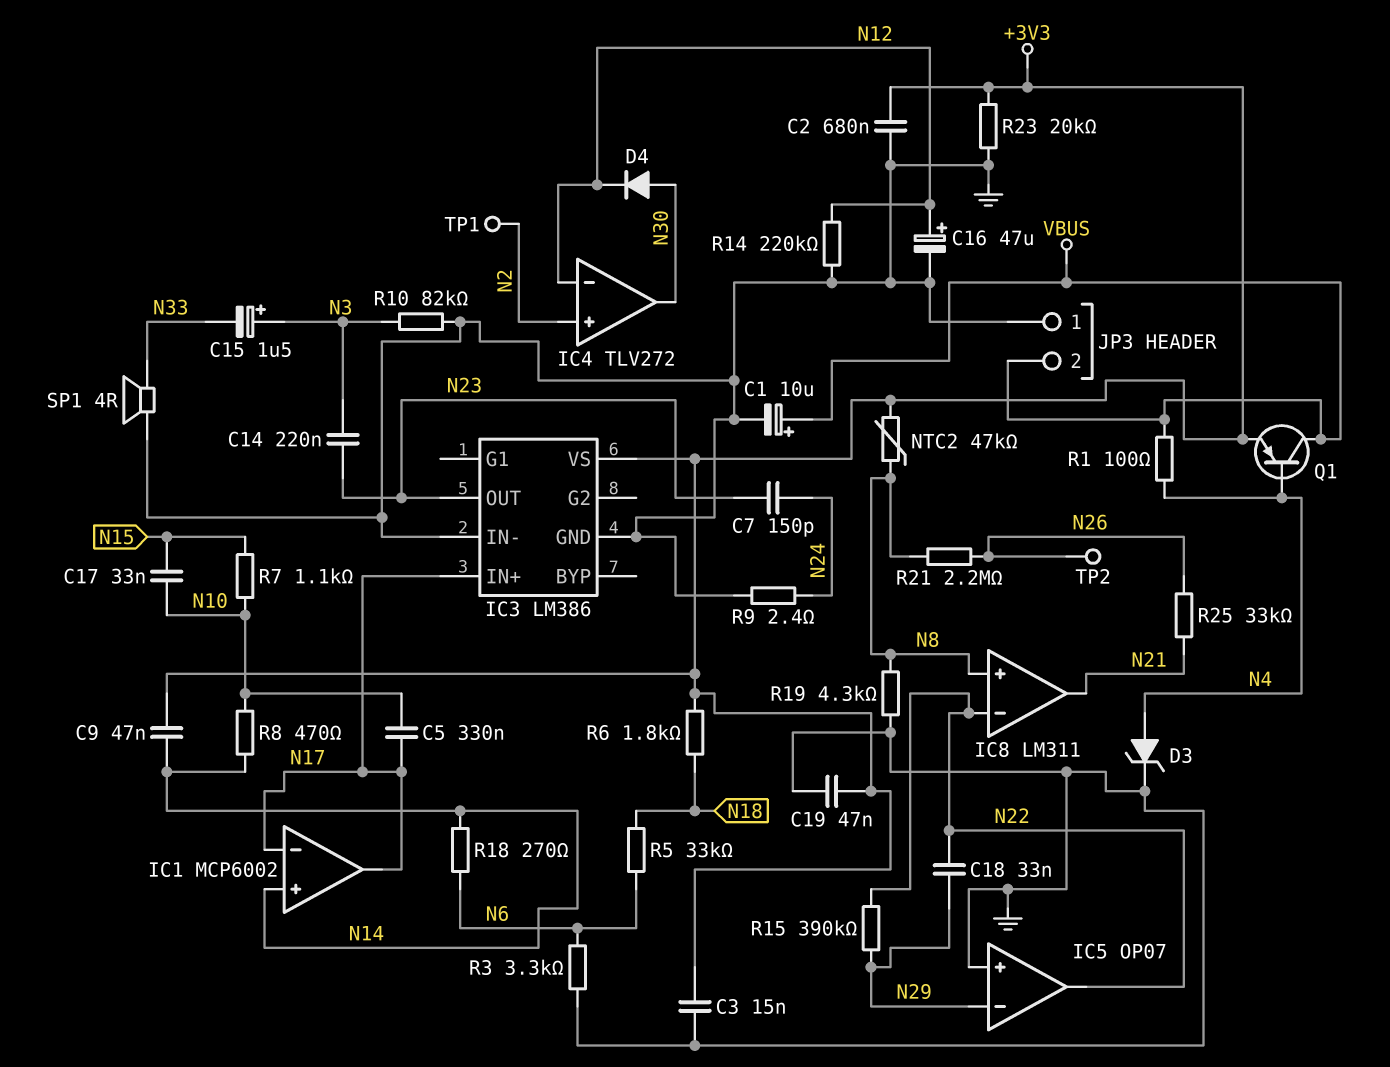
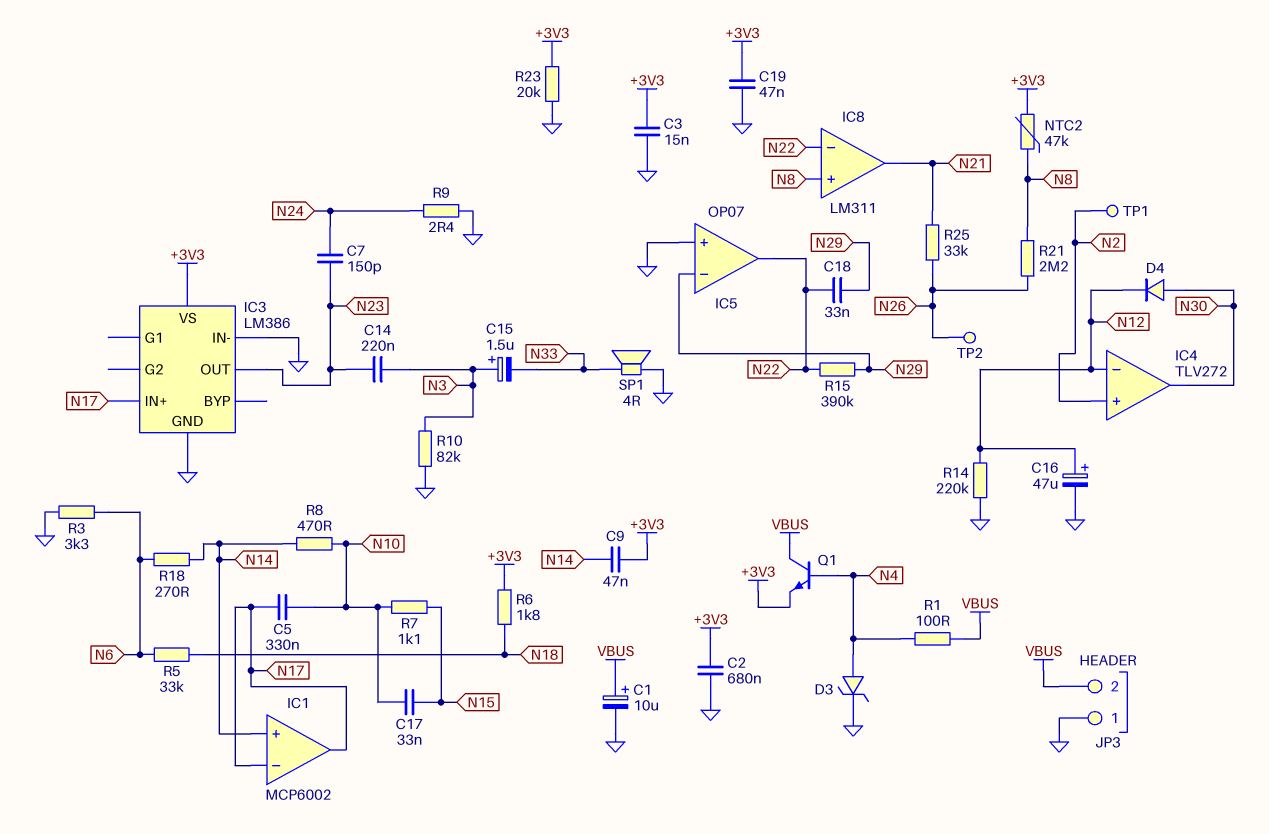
Q1: PNP (B N4, C VBUS, E +3V3) -> NPN (B N4, C VBUS, E +3V3)
R19: 4.3k (GND, N8) -> none

